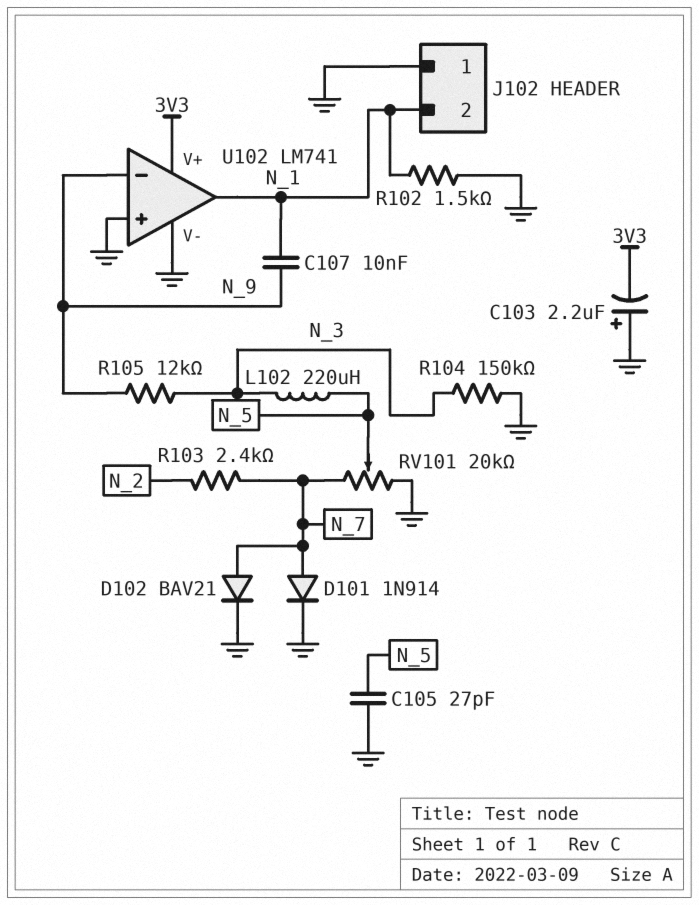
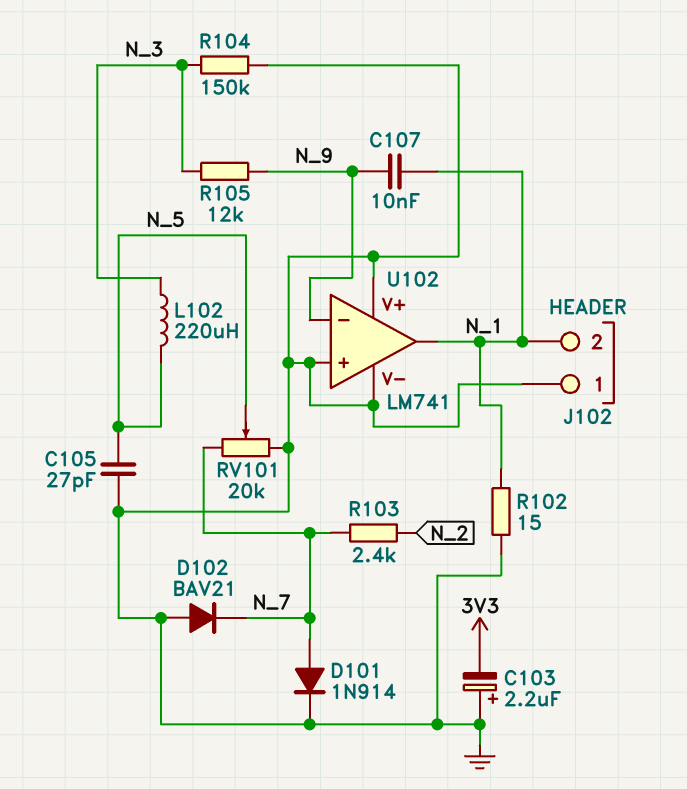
D102: diode BAV21 (A N_7, K GND) -> diode BAV21 (A GND, K N_7)
R102: 1.5k (GND, N_1) -> 15 (GND, N_1)
U102 pin V+: 3V3 -> GND

